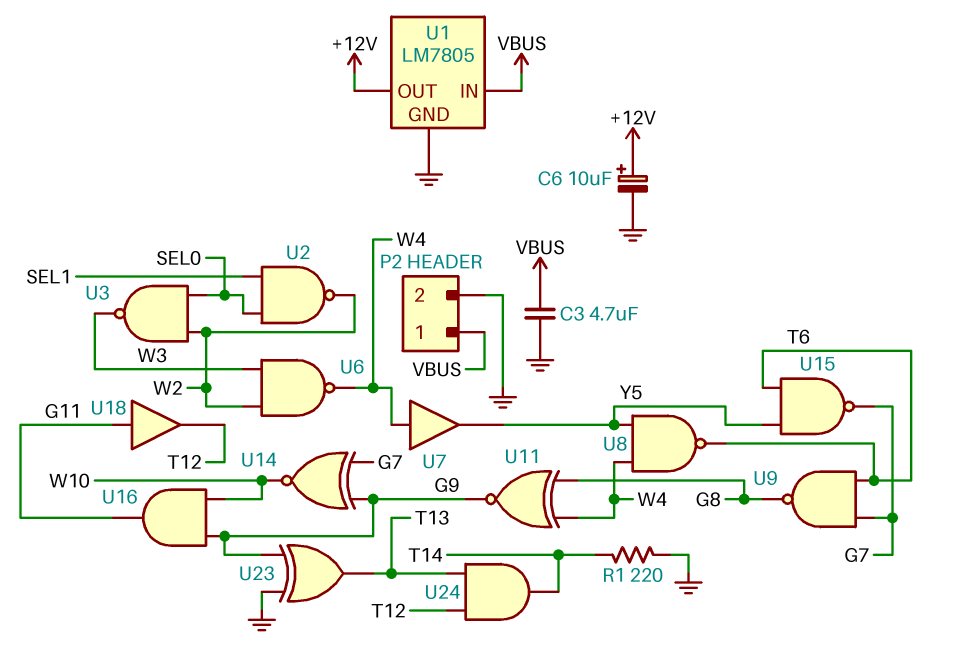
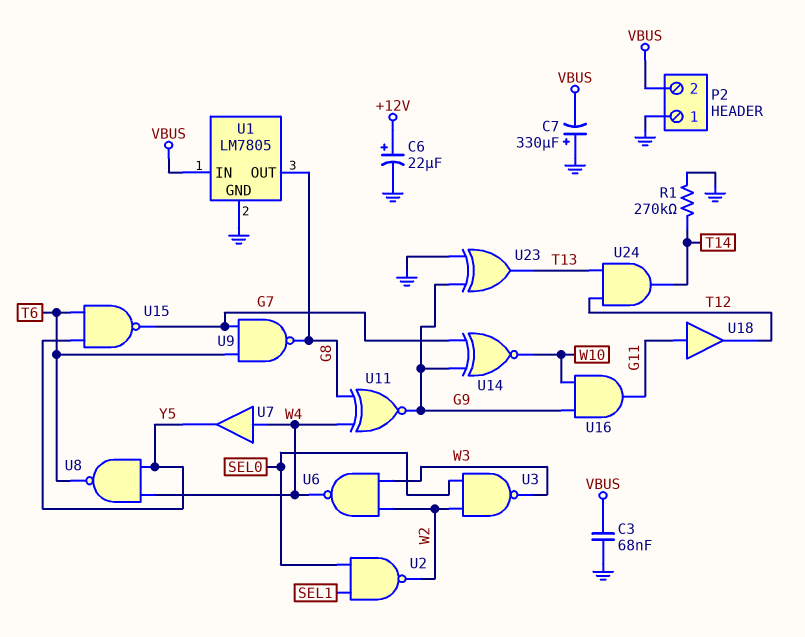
C3: 4.7uF (GND, VBUS) -> 68nF (GND, VBUS)
C6: 10uF (plus +12V, minus GND) -> 22uF (plus +12V, minus GND)
C7: none -> 330uF (plus GND, minus VBUS)
P2 pin 1: VBUS -> GND
P2 pin 2: GND -> VBUS
R1: 220 (GND, T14) -> 270k (GND, T14)
U1 pin OUT: +12V -> G8

